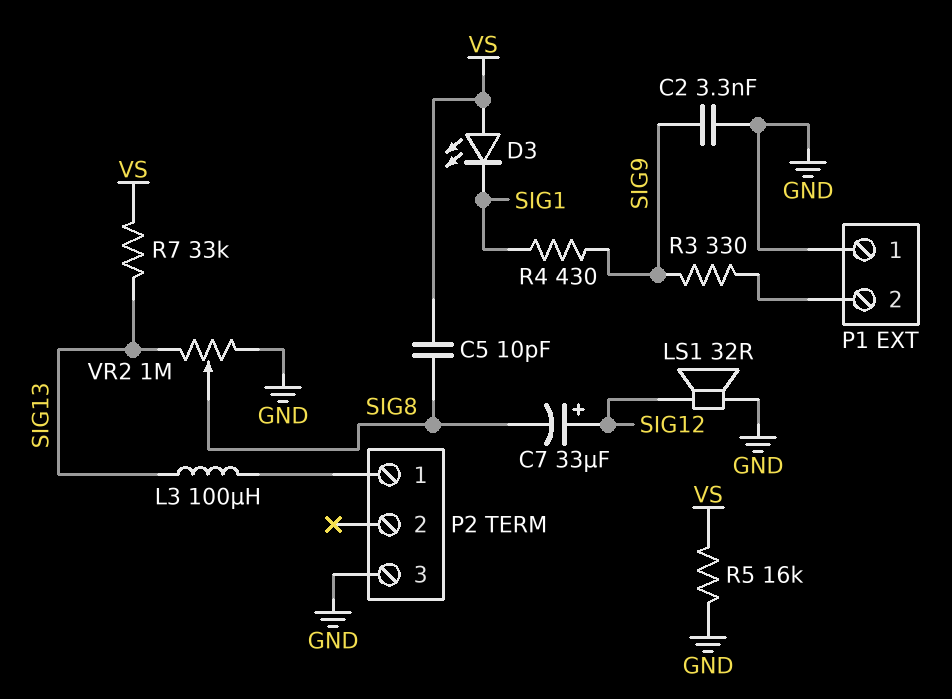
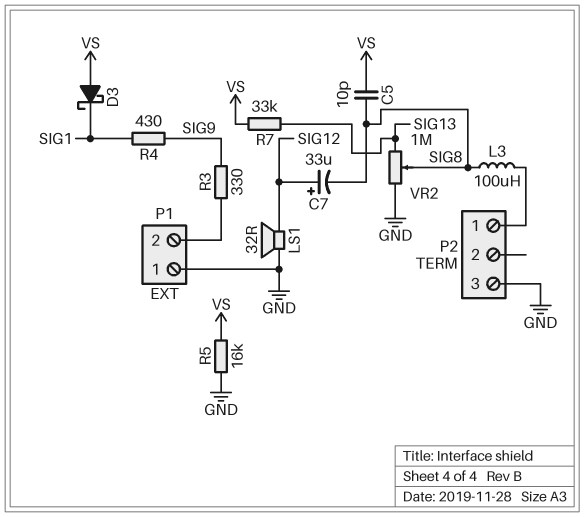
C2: 3.3nF (GND, SIG9) -> none
D3: LED (A VS, K SIG1) -> schottky (A VS, K SIG1)
L3: 100uH (P2/1, SIG13) -> 100uH (P2/1, SIG8)

